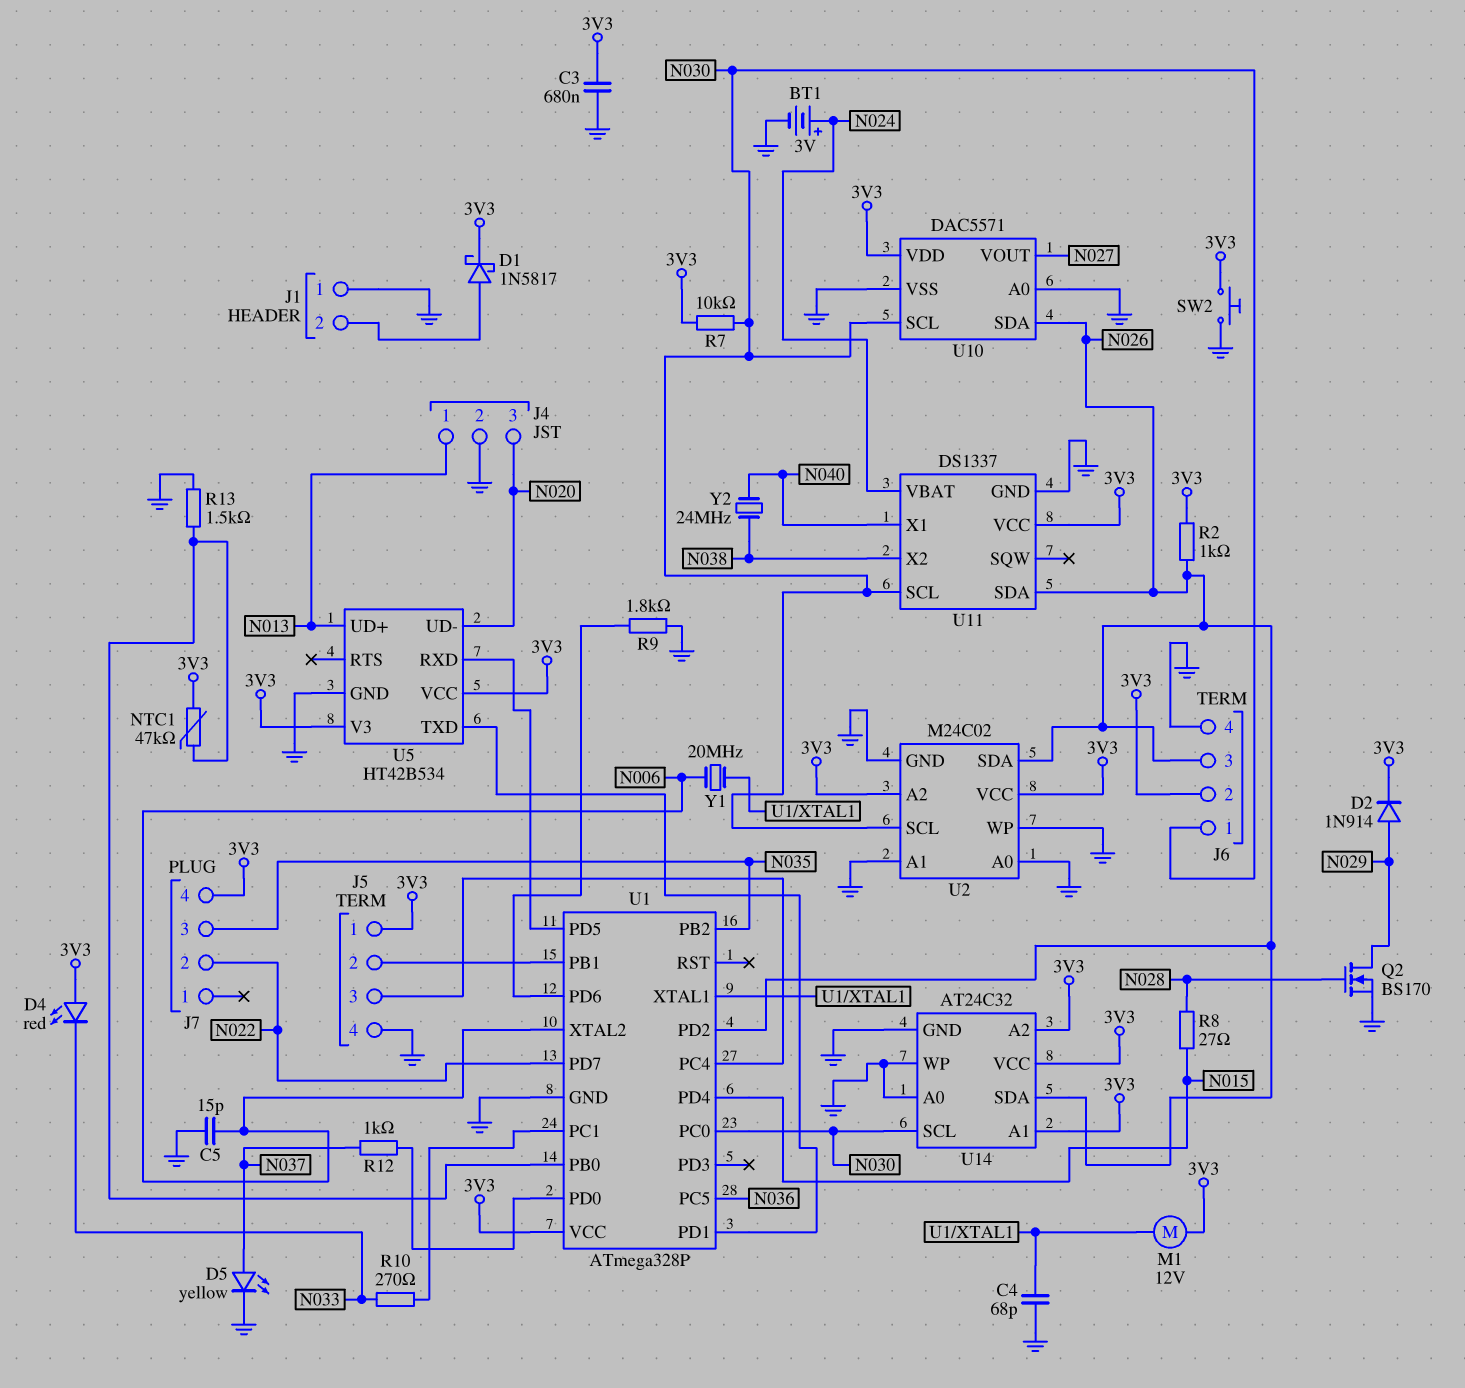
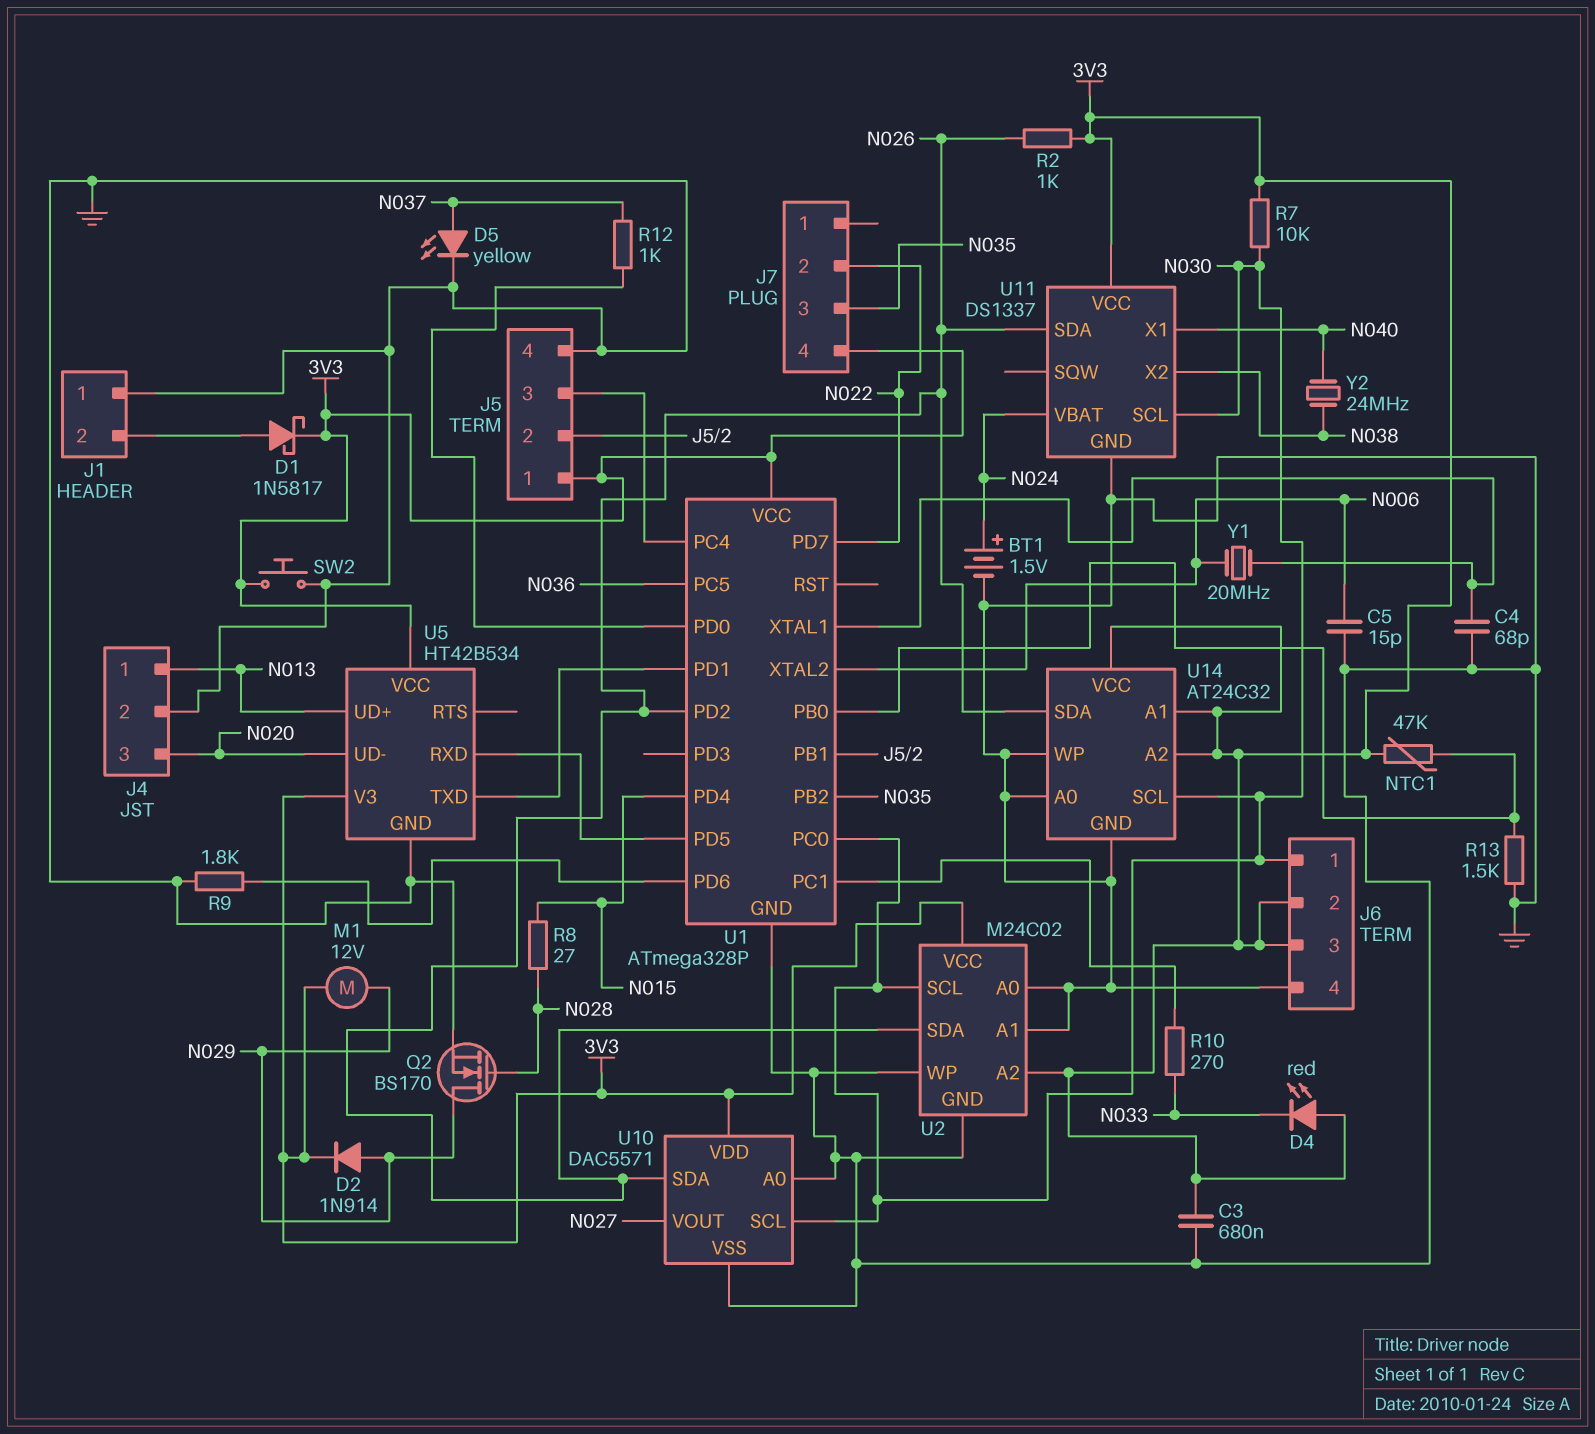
BT1: 3V (plus N024, minus GND) -> 1.5V (plus N024, minus GND)
J6 pin 3: N026 -> 3V3
M1: motor 12V (3V3, U1/XTAL1) -> motor 12V (3V3, N029)

